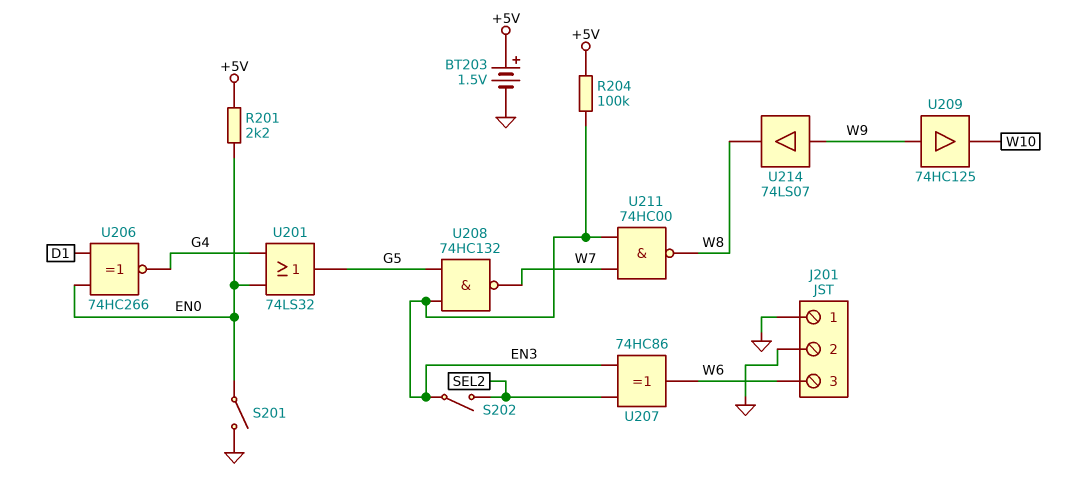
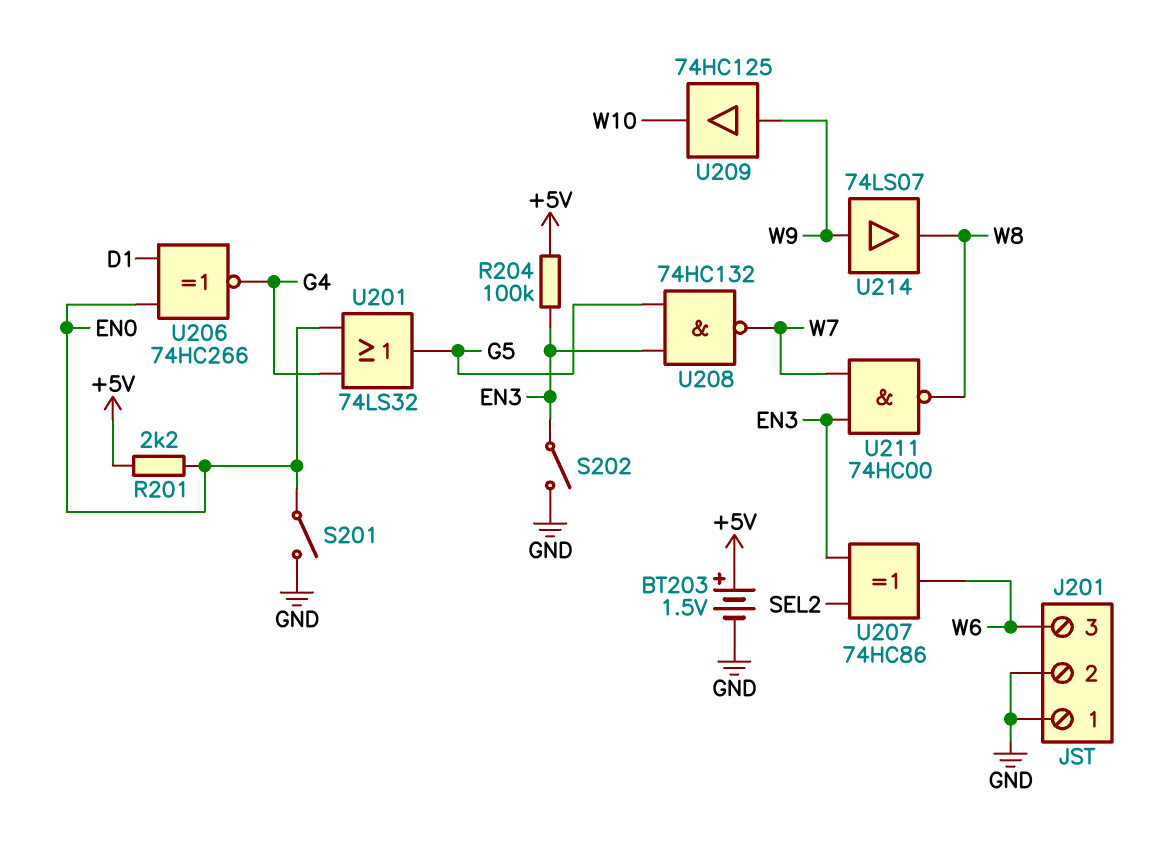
S202: switch (EN3, SEL2) -> switch (EN3, GND)

